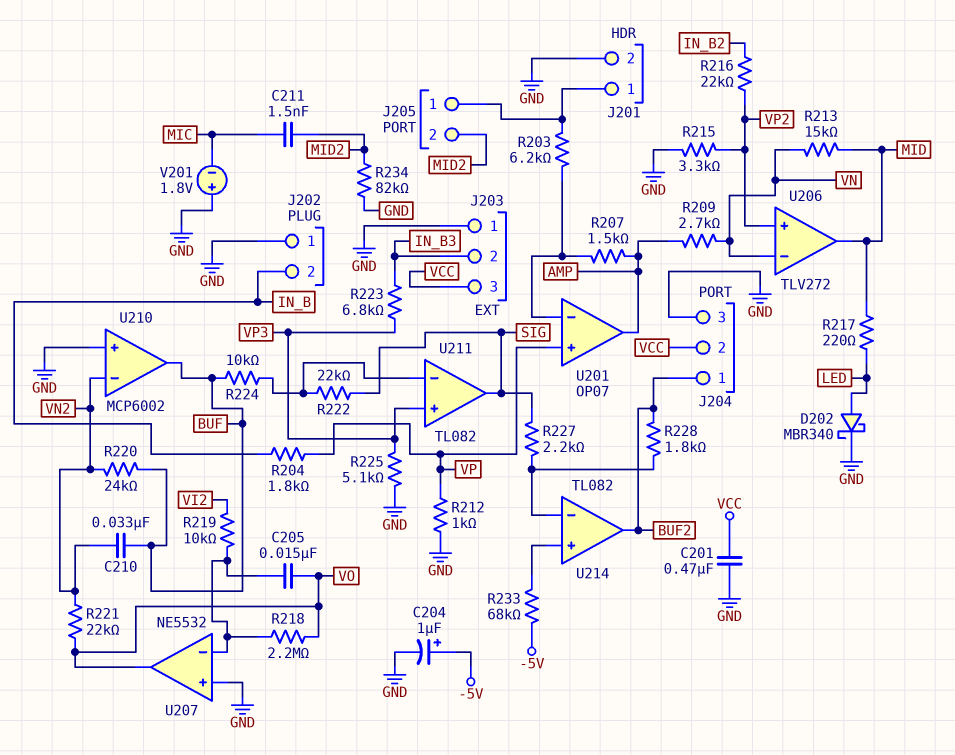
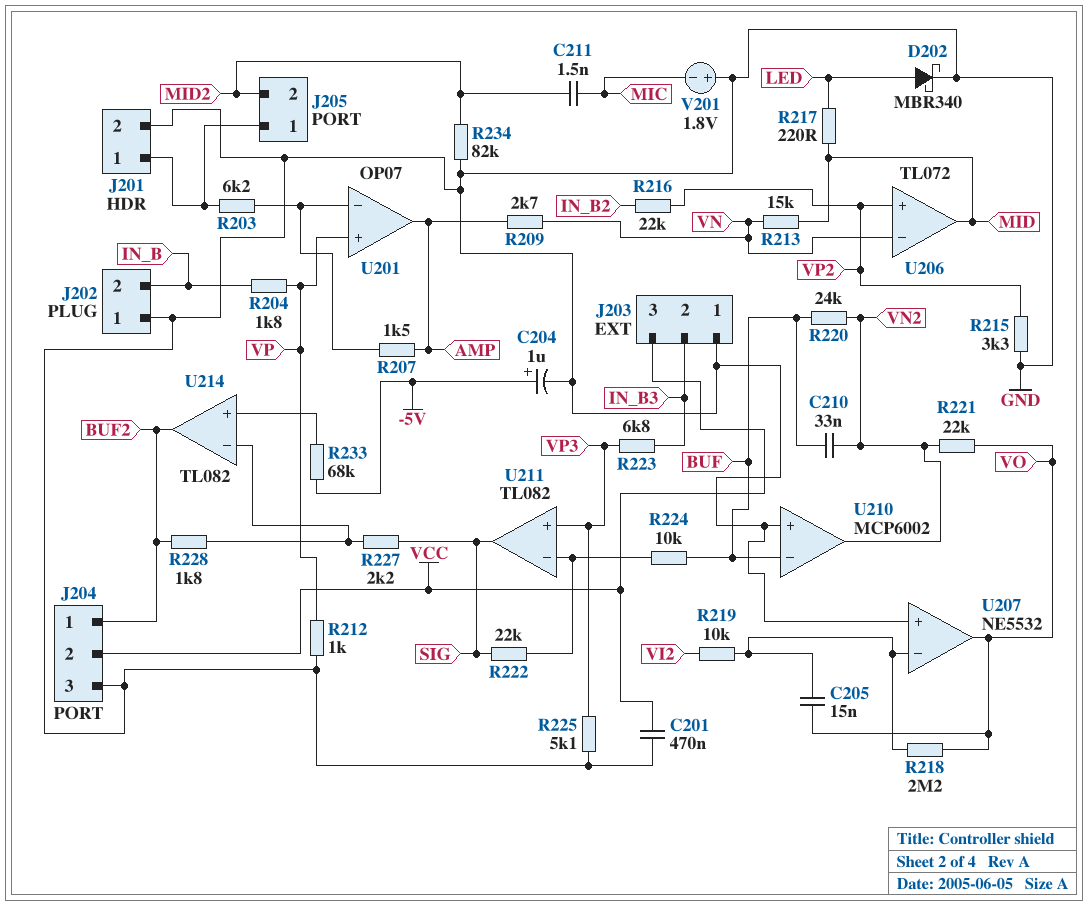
U206: TLV272 -> TL072
U210 pin in-: VN2 -> BUF
U210 pin out: BUF -> VN2

